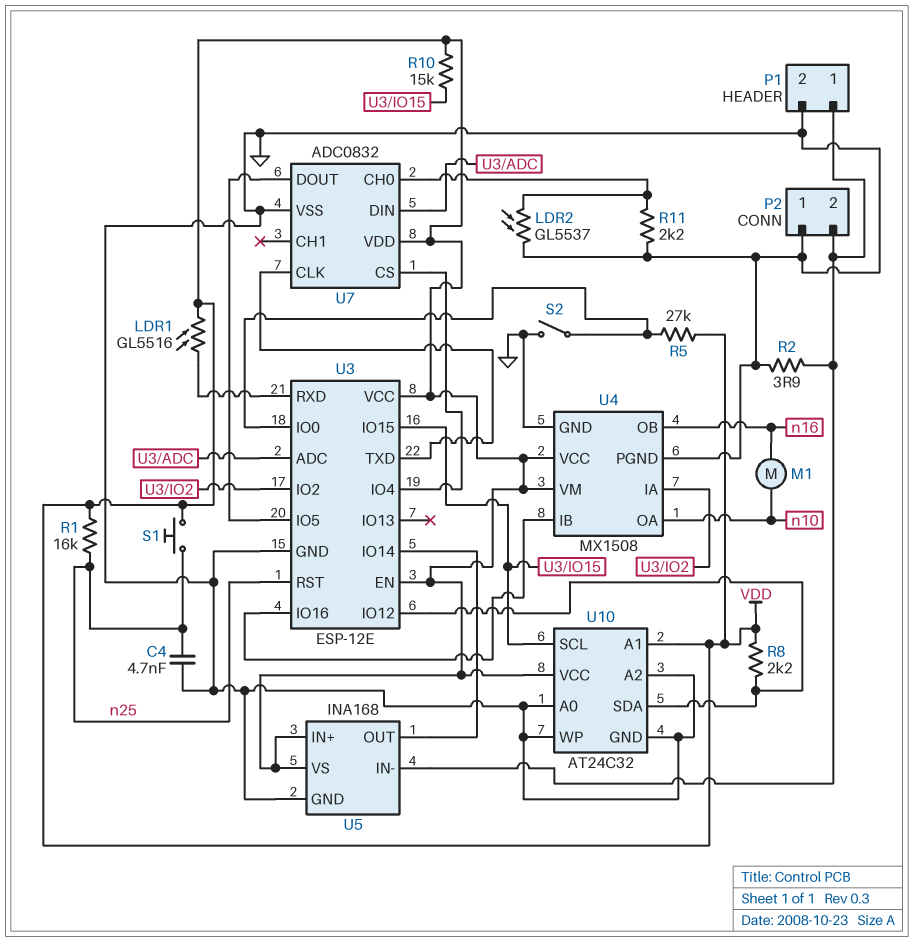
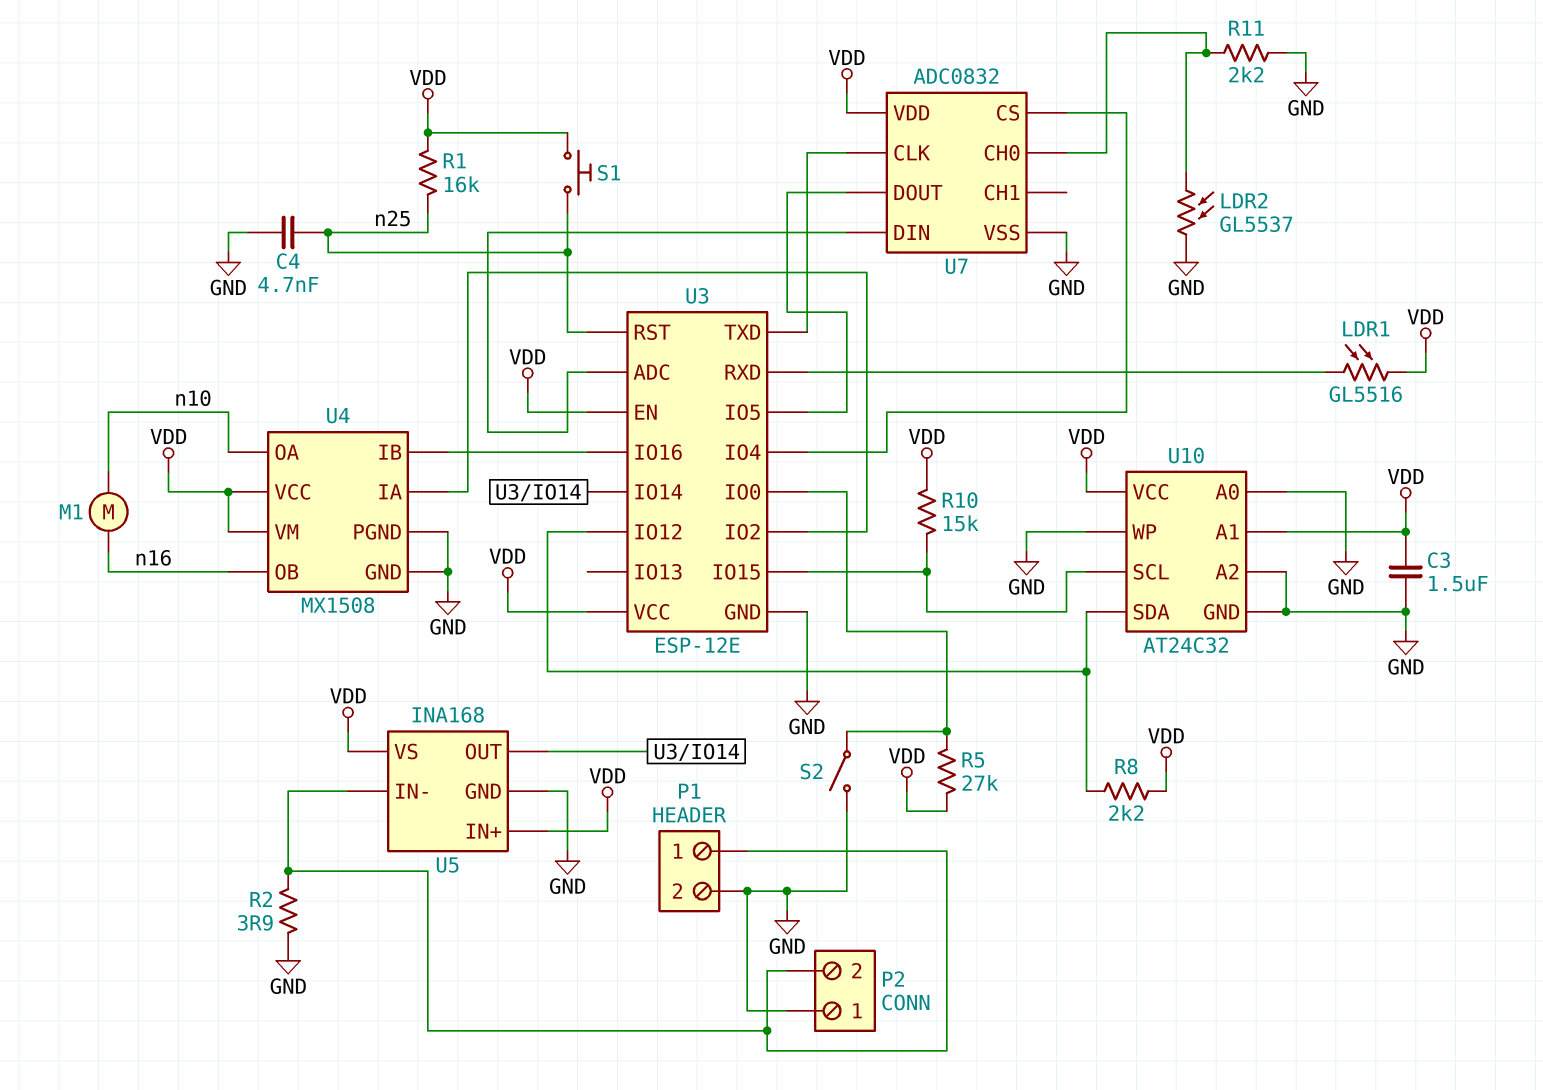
C3: none -> 1.5uF (GND, VDD)

